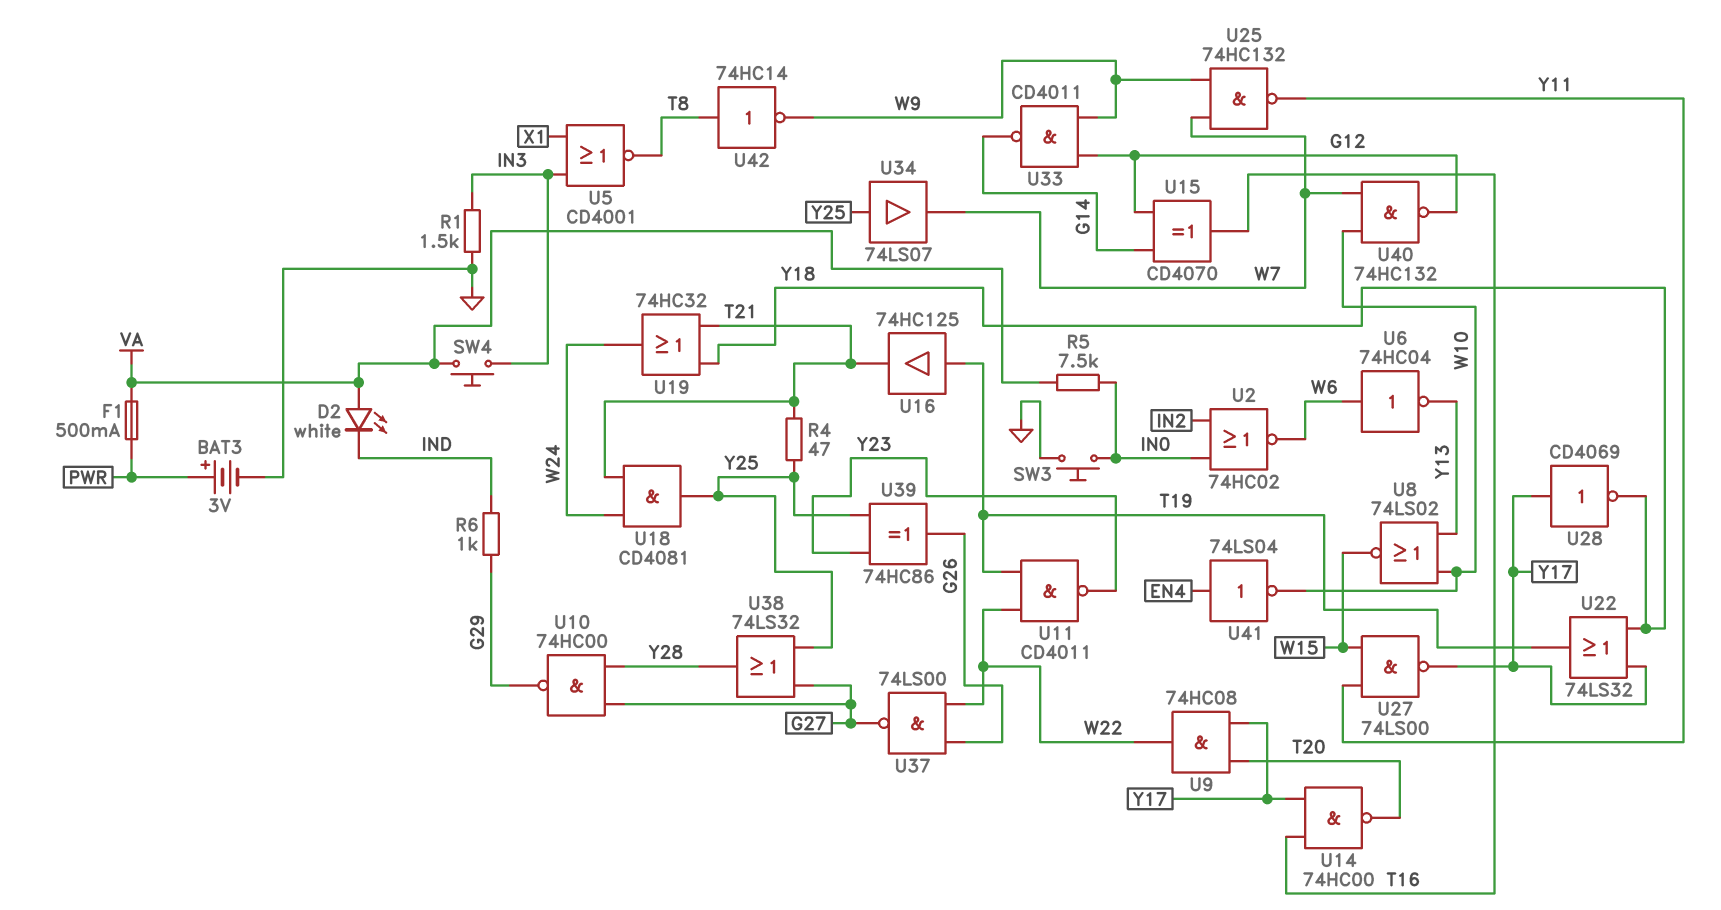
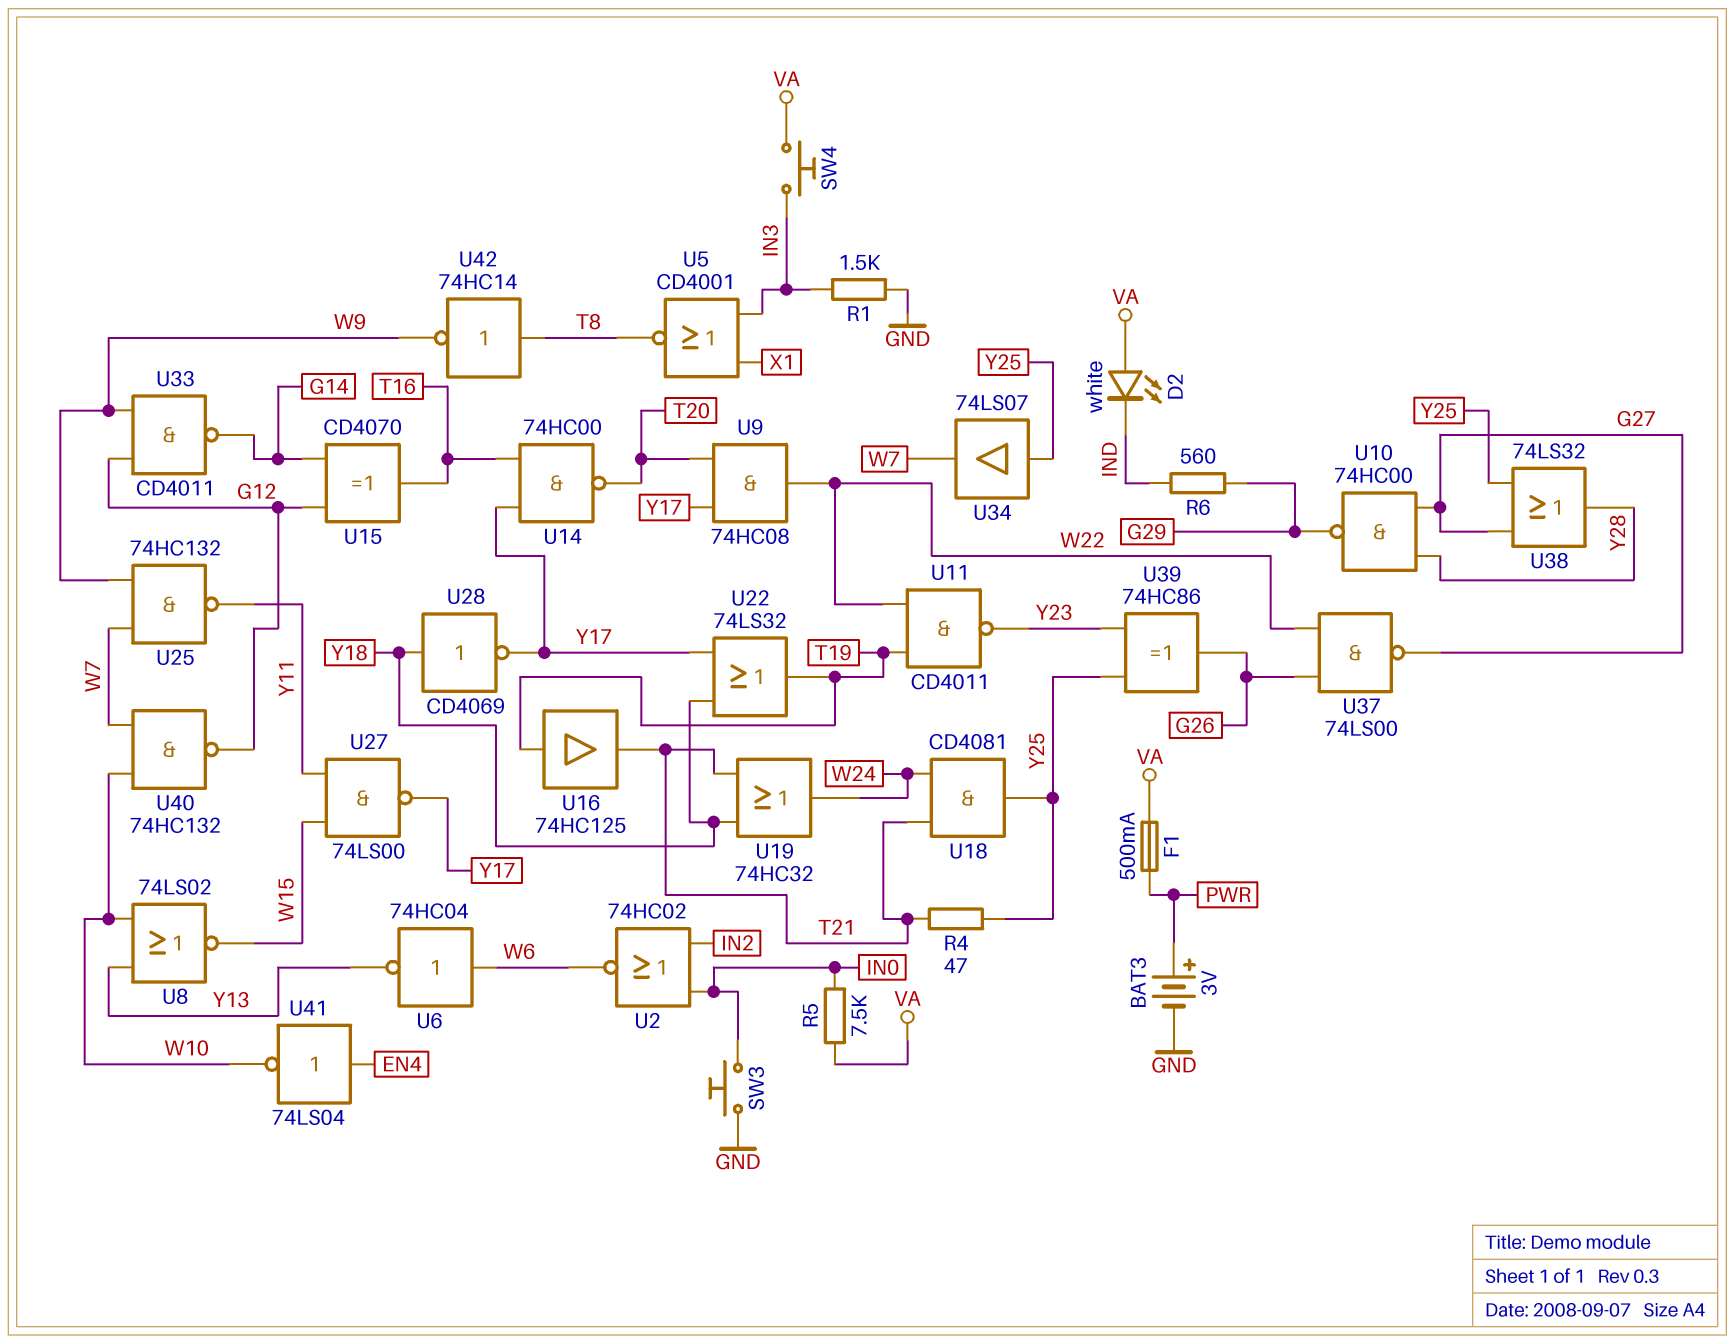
R6: 1k (G29, IND) -> 560 (G29, IND)
U28: NOT CD4069 (in Y17, out Y18) -> NOT CD4069 (in Y18, out Y17)

